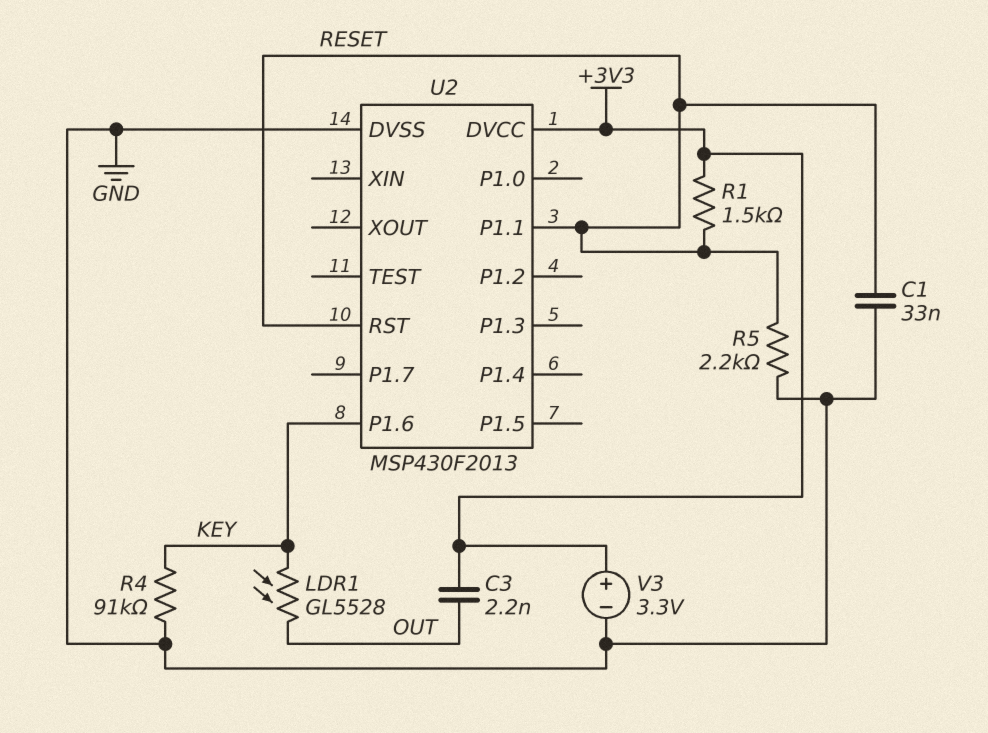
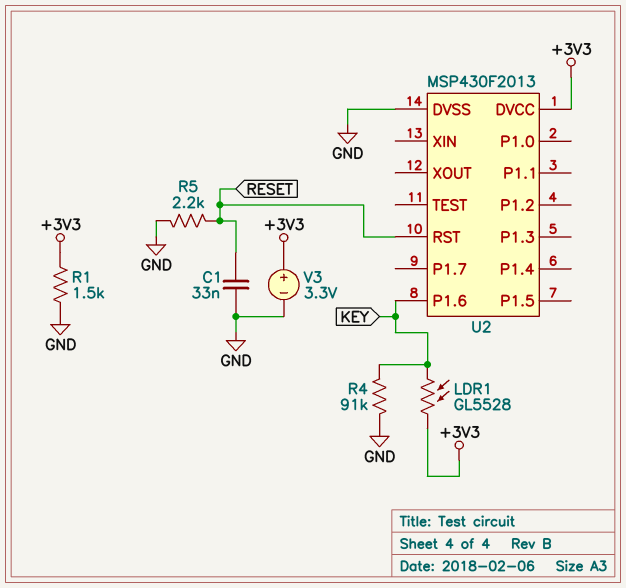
C3: 2.2nF (+3V3, OUT) -> none
LDR1: GL5528 (KEY, OUT) -> GL5528 (+3V3, KEY)
R1: 1.5k (+3V3, RESET) -> 1.5k (+3V3, GND)
U2 pin P1.1: RESET -> none

